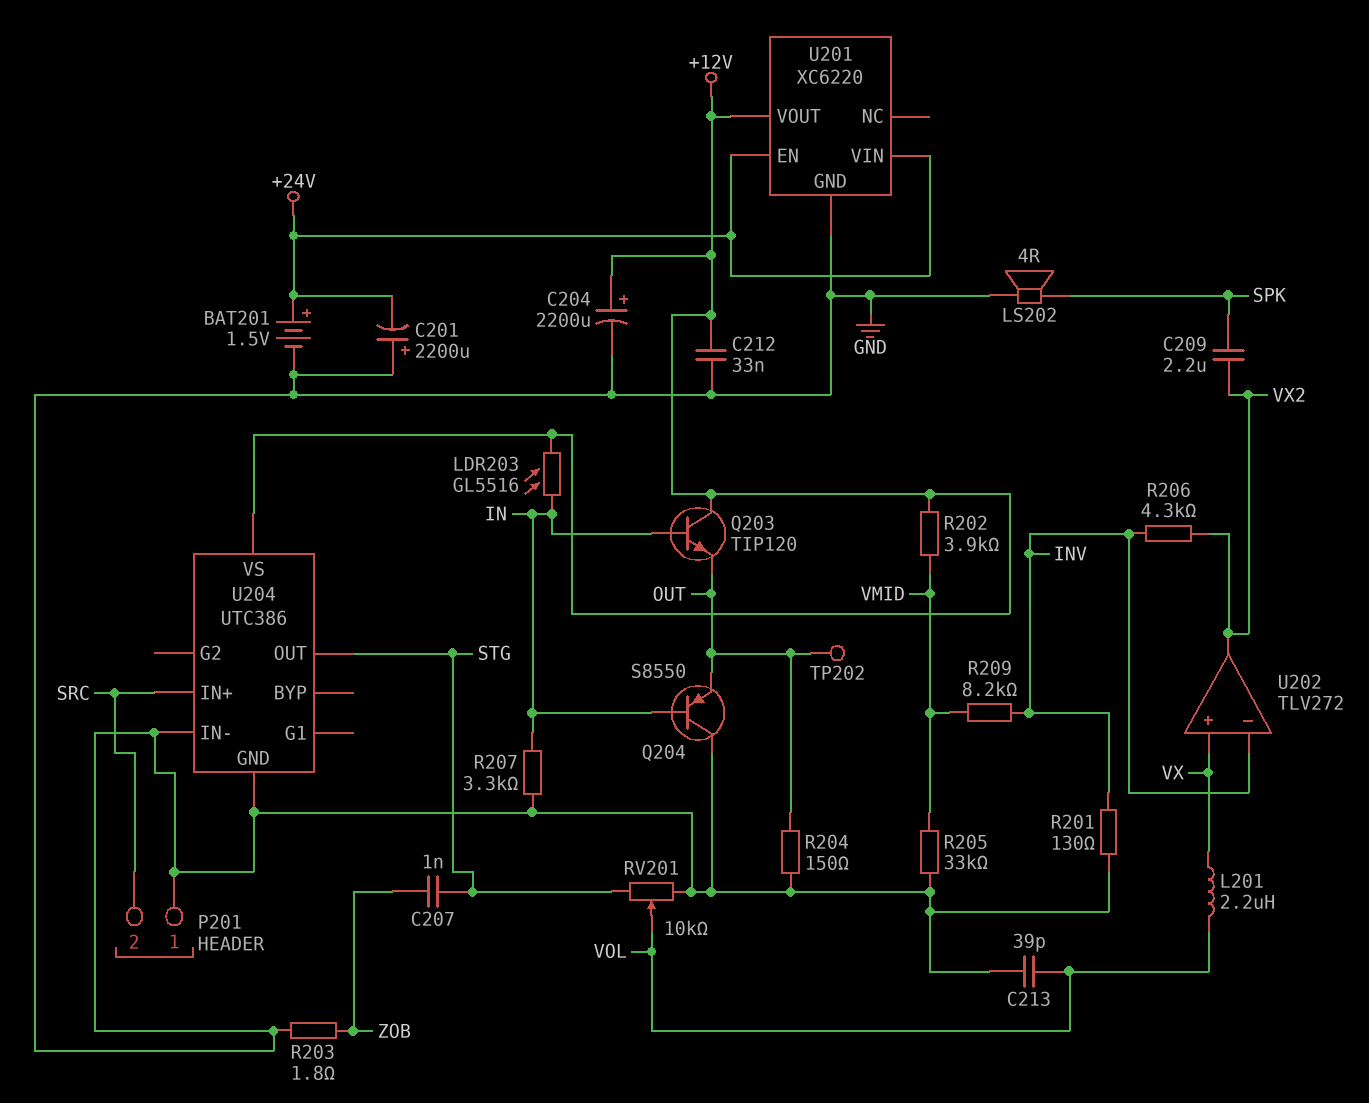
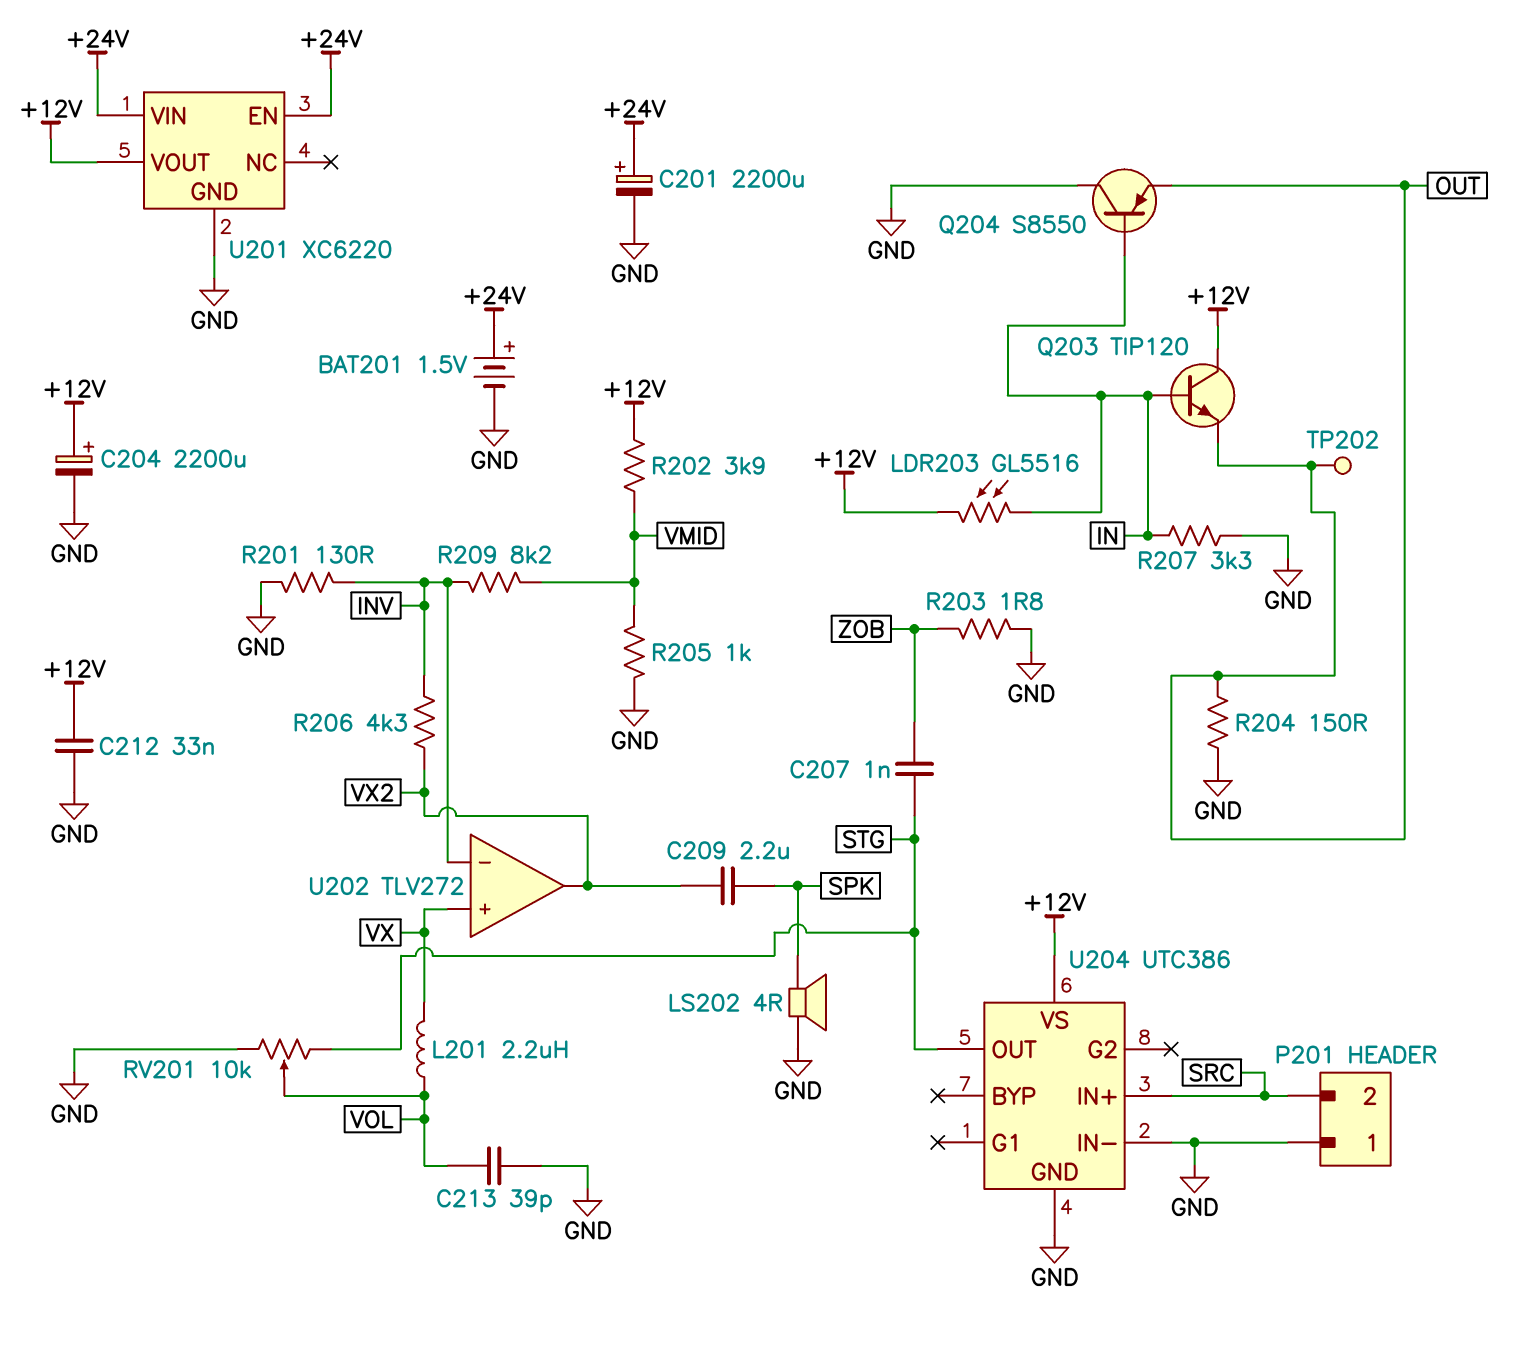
C201: 2200uF (plus GND, minus +24V) -> 2200uF (plus +24V, minus GND)
R205: 33k (GND, VMID) -> 1k (GND, VMID)

